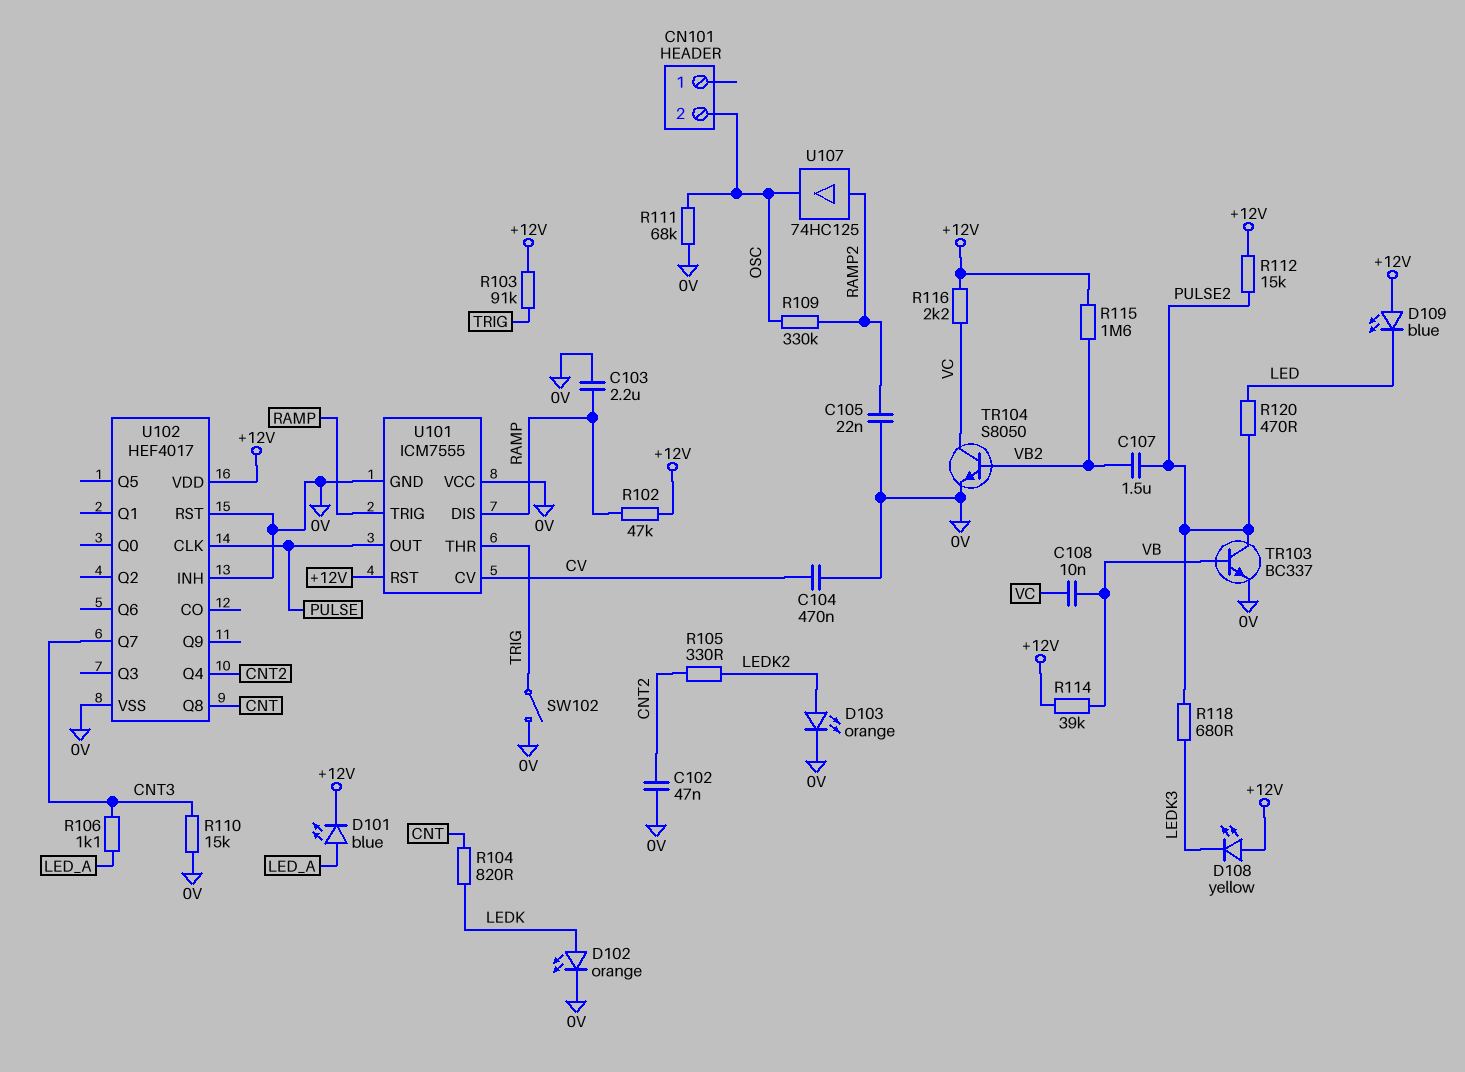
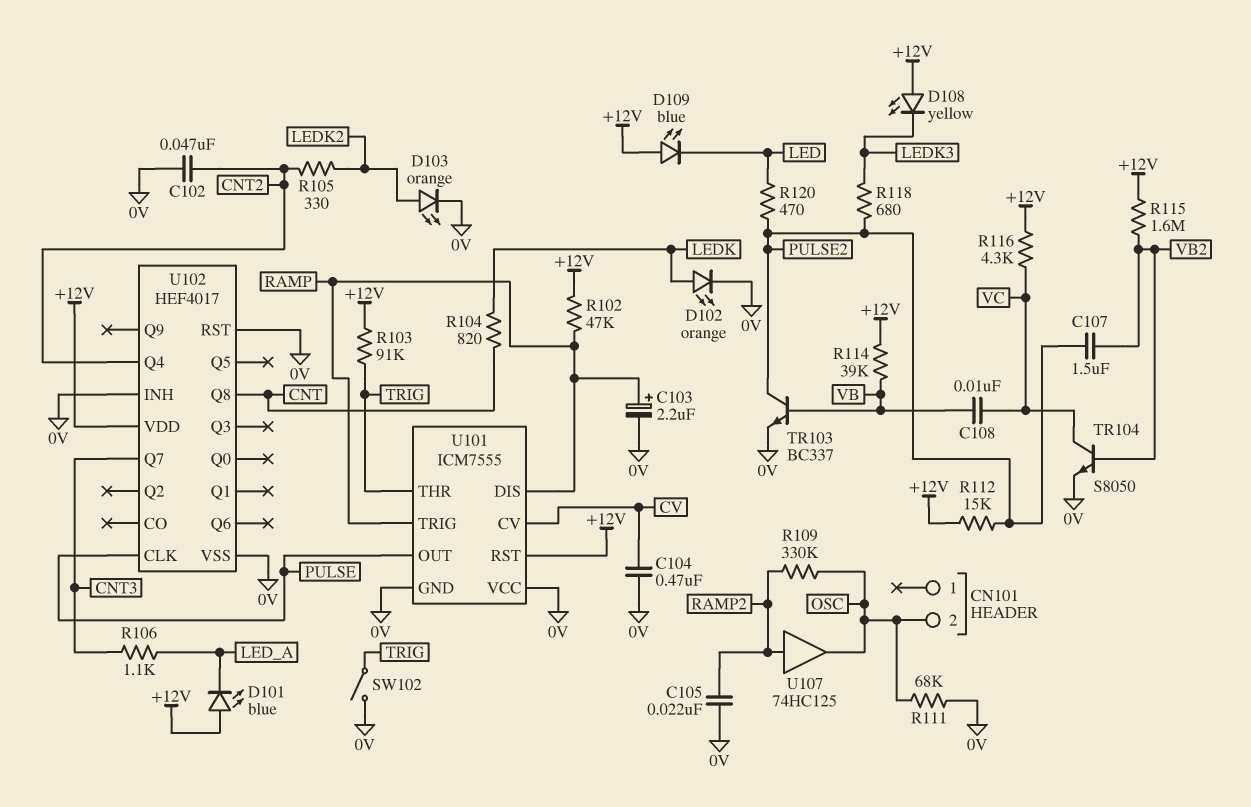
C103: 2.2uF (0V, RAMP) -> 2.2uF (plus RAMP, minus 0V)
D101: LED blue (A LED_A, K +12V) -> LED blue (A +12V, K LED_A)
R110: 15k (0V, CNT3) -> none
R116: 2.2k (+12V, VC) -> 4.3k (+12V, VC)

